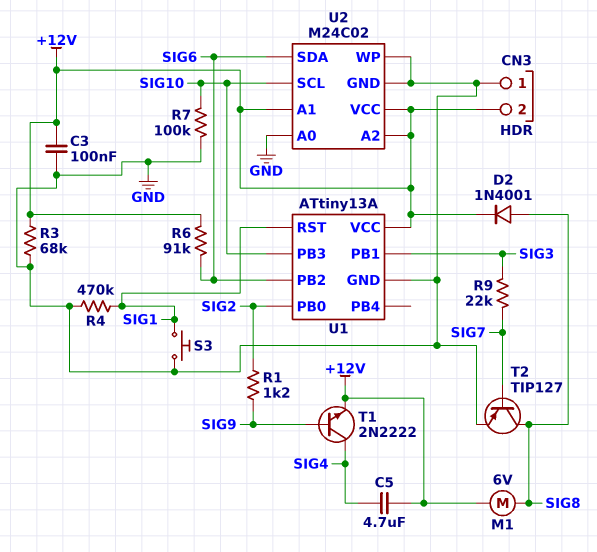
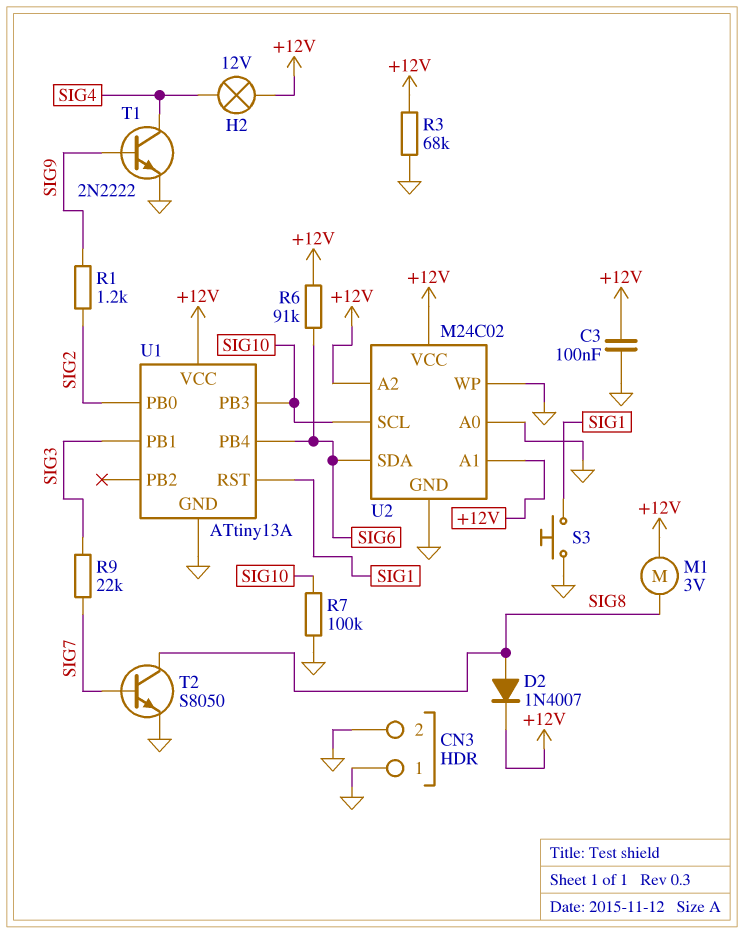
C5: 4.7uF (+12V, SIG4) -> none
CN3 pin 2: +12V -> GND
D2: diode 1N4001 (A SIG8, K +12V) -> diode 1N4007 (A SIG8, K +12V)
H2: none -> lamp 12V (+12V, SIG4)
M1: motor 6V (+12V, SIG8) -> motor 3V (+12V, SIG8)
R4: 470k (GND, SIG1) -> none
T1: NPN 2N2222 (B SIG9, C SIG4, E +12V) -> NPN 2N2222 (B SIG9, C SIG4, E GND)
T2: PNP TIP127 (B SIG7, C SIG8, E GND) -> NPN S8050 (B SIG7, C SIG8, E GND)
U1 pin PB2: SIG6 -> none
U1 pin PB4: none -> SIG6

